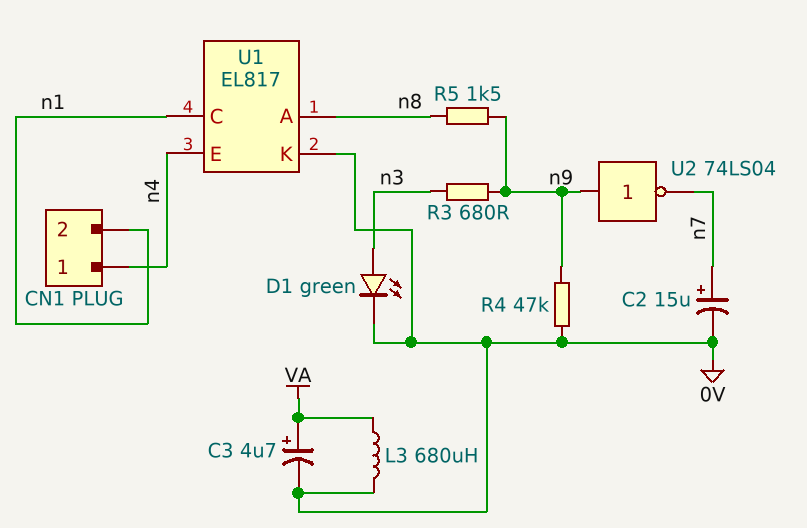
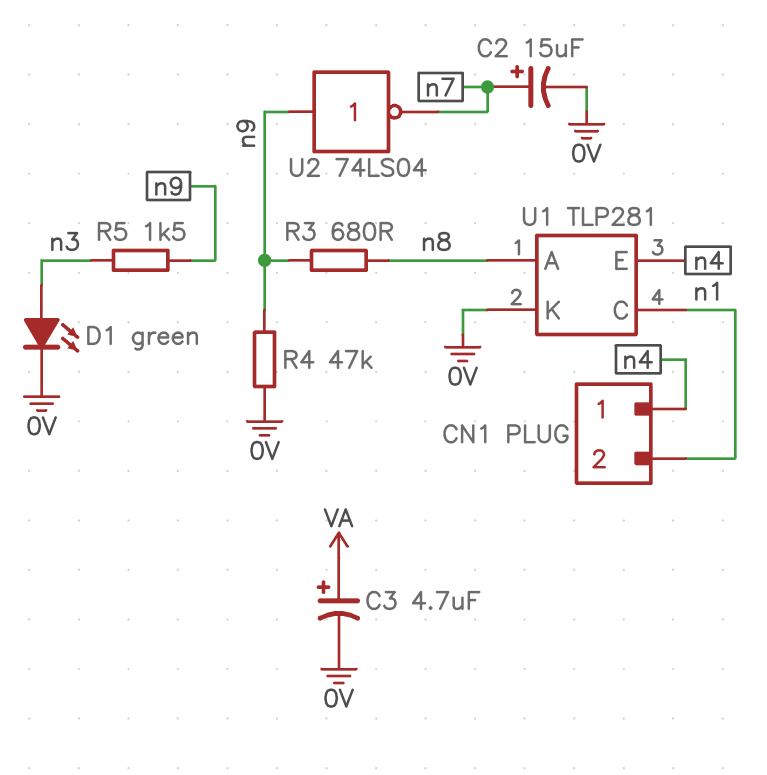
L3: 680uH (0V, VA) -> none
R3: 680 (n3, n9) -> 680 (n8, n9)
R5: 1.5k (n8, n9) -> 1.5k (n3, n9)
U1: EL817 -> TLP281

